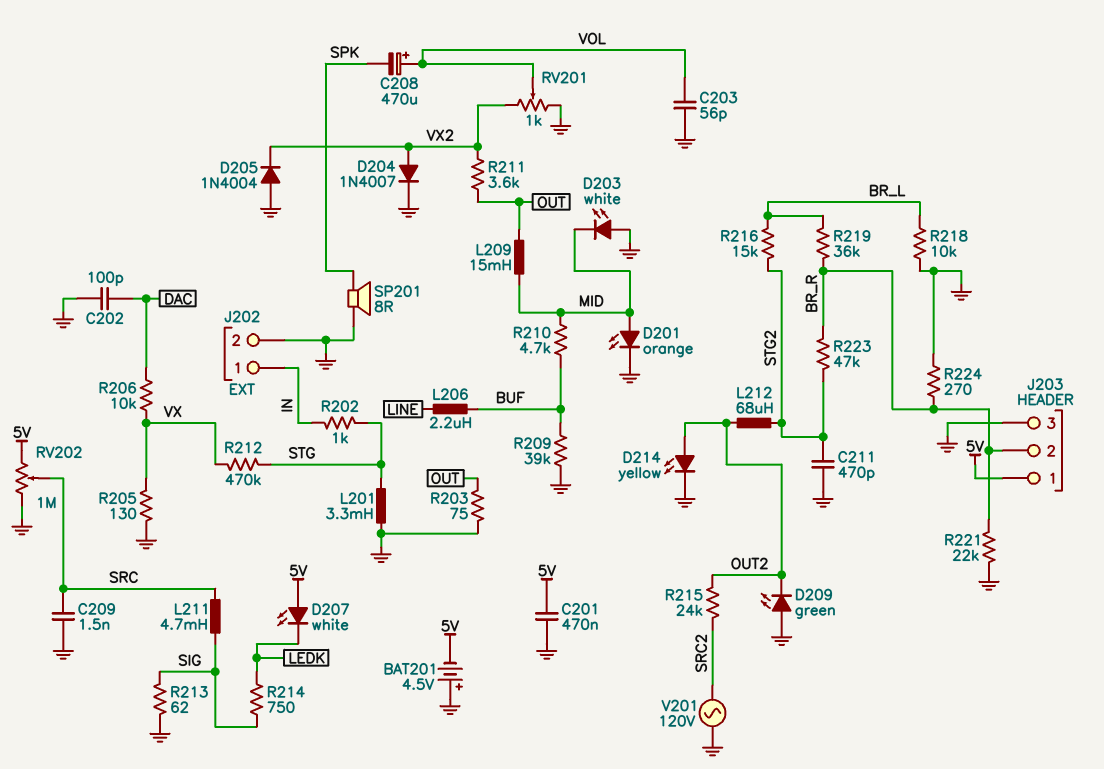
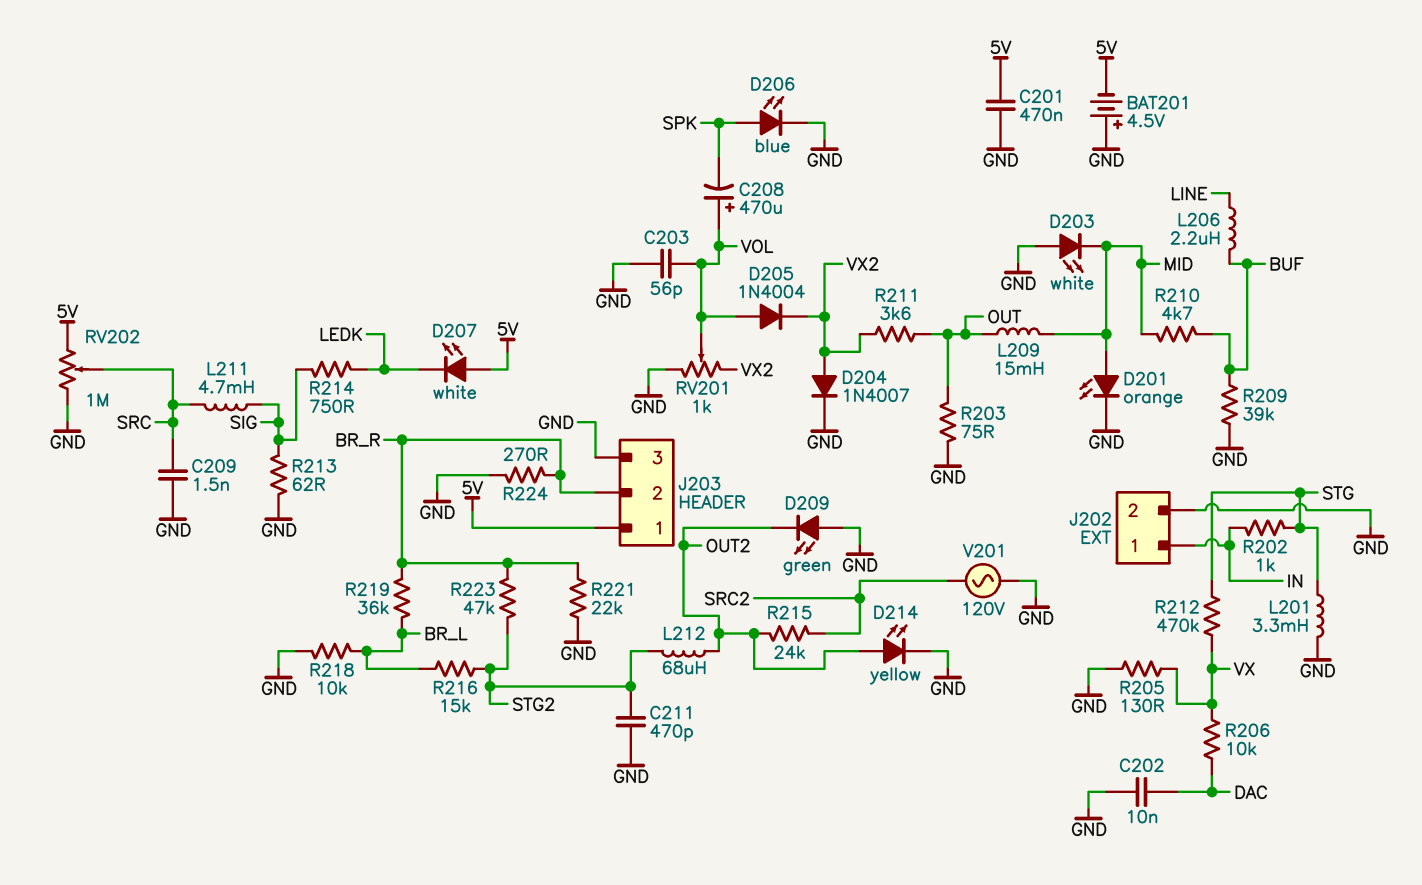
C202: 100pF (DAC, GND) -> 10nF (DAC, GND)
D205: diode 1N4004 (A GND, K VX2) -> diode 1N4004 (A VOL, K VX2)
D206: none -> LED blue (A SPK, K GND)
SP201: speaker 8R (GND, SPK) -> none

